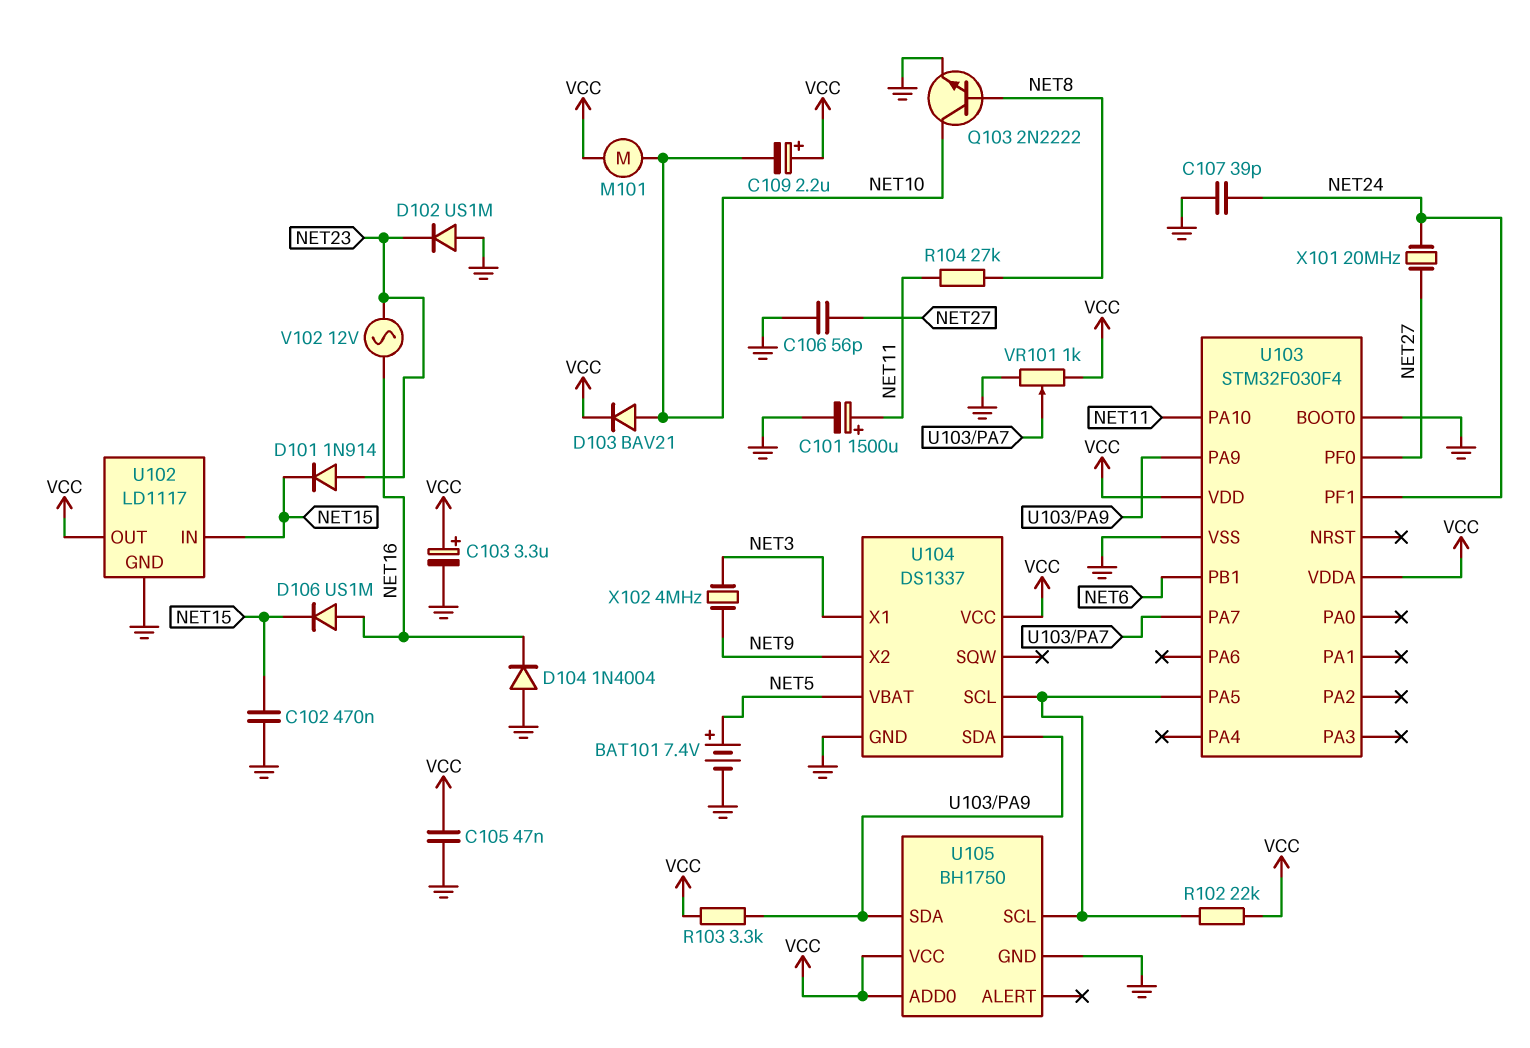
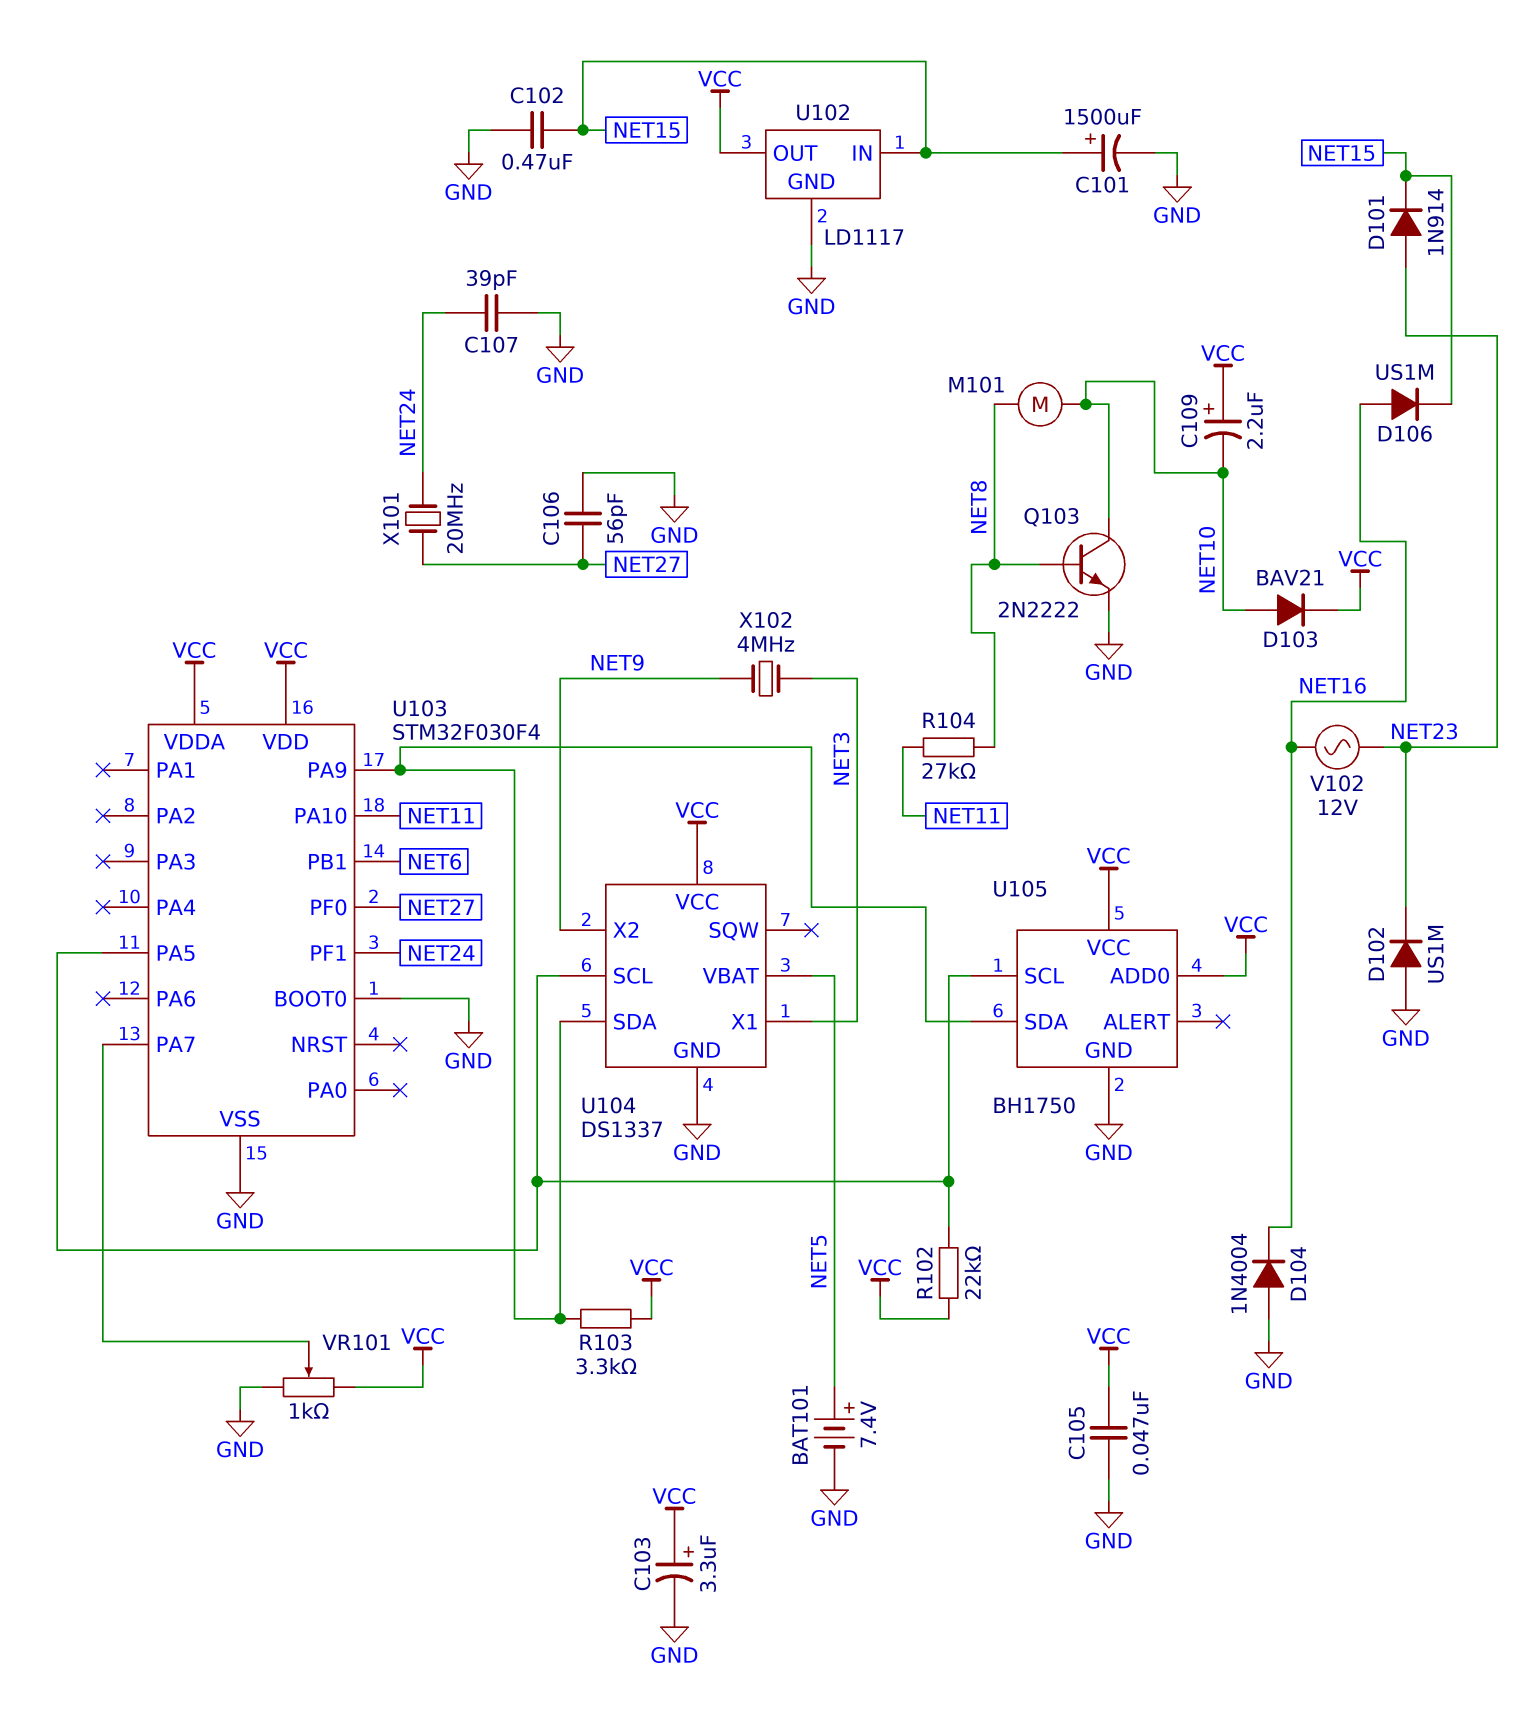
C101: 1500uF (plus NET11, minus GND) -> 1500uF (plus NET15, minus GND)
M101: motor (NET10, VCC) -> motor (NET8, NET10)

